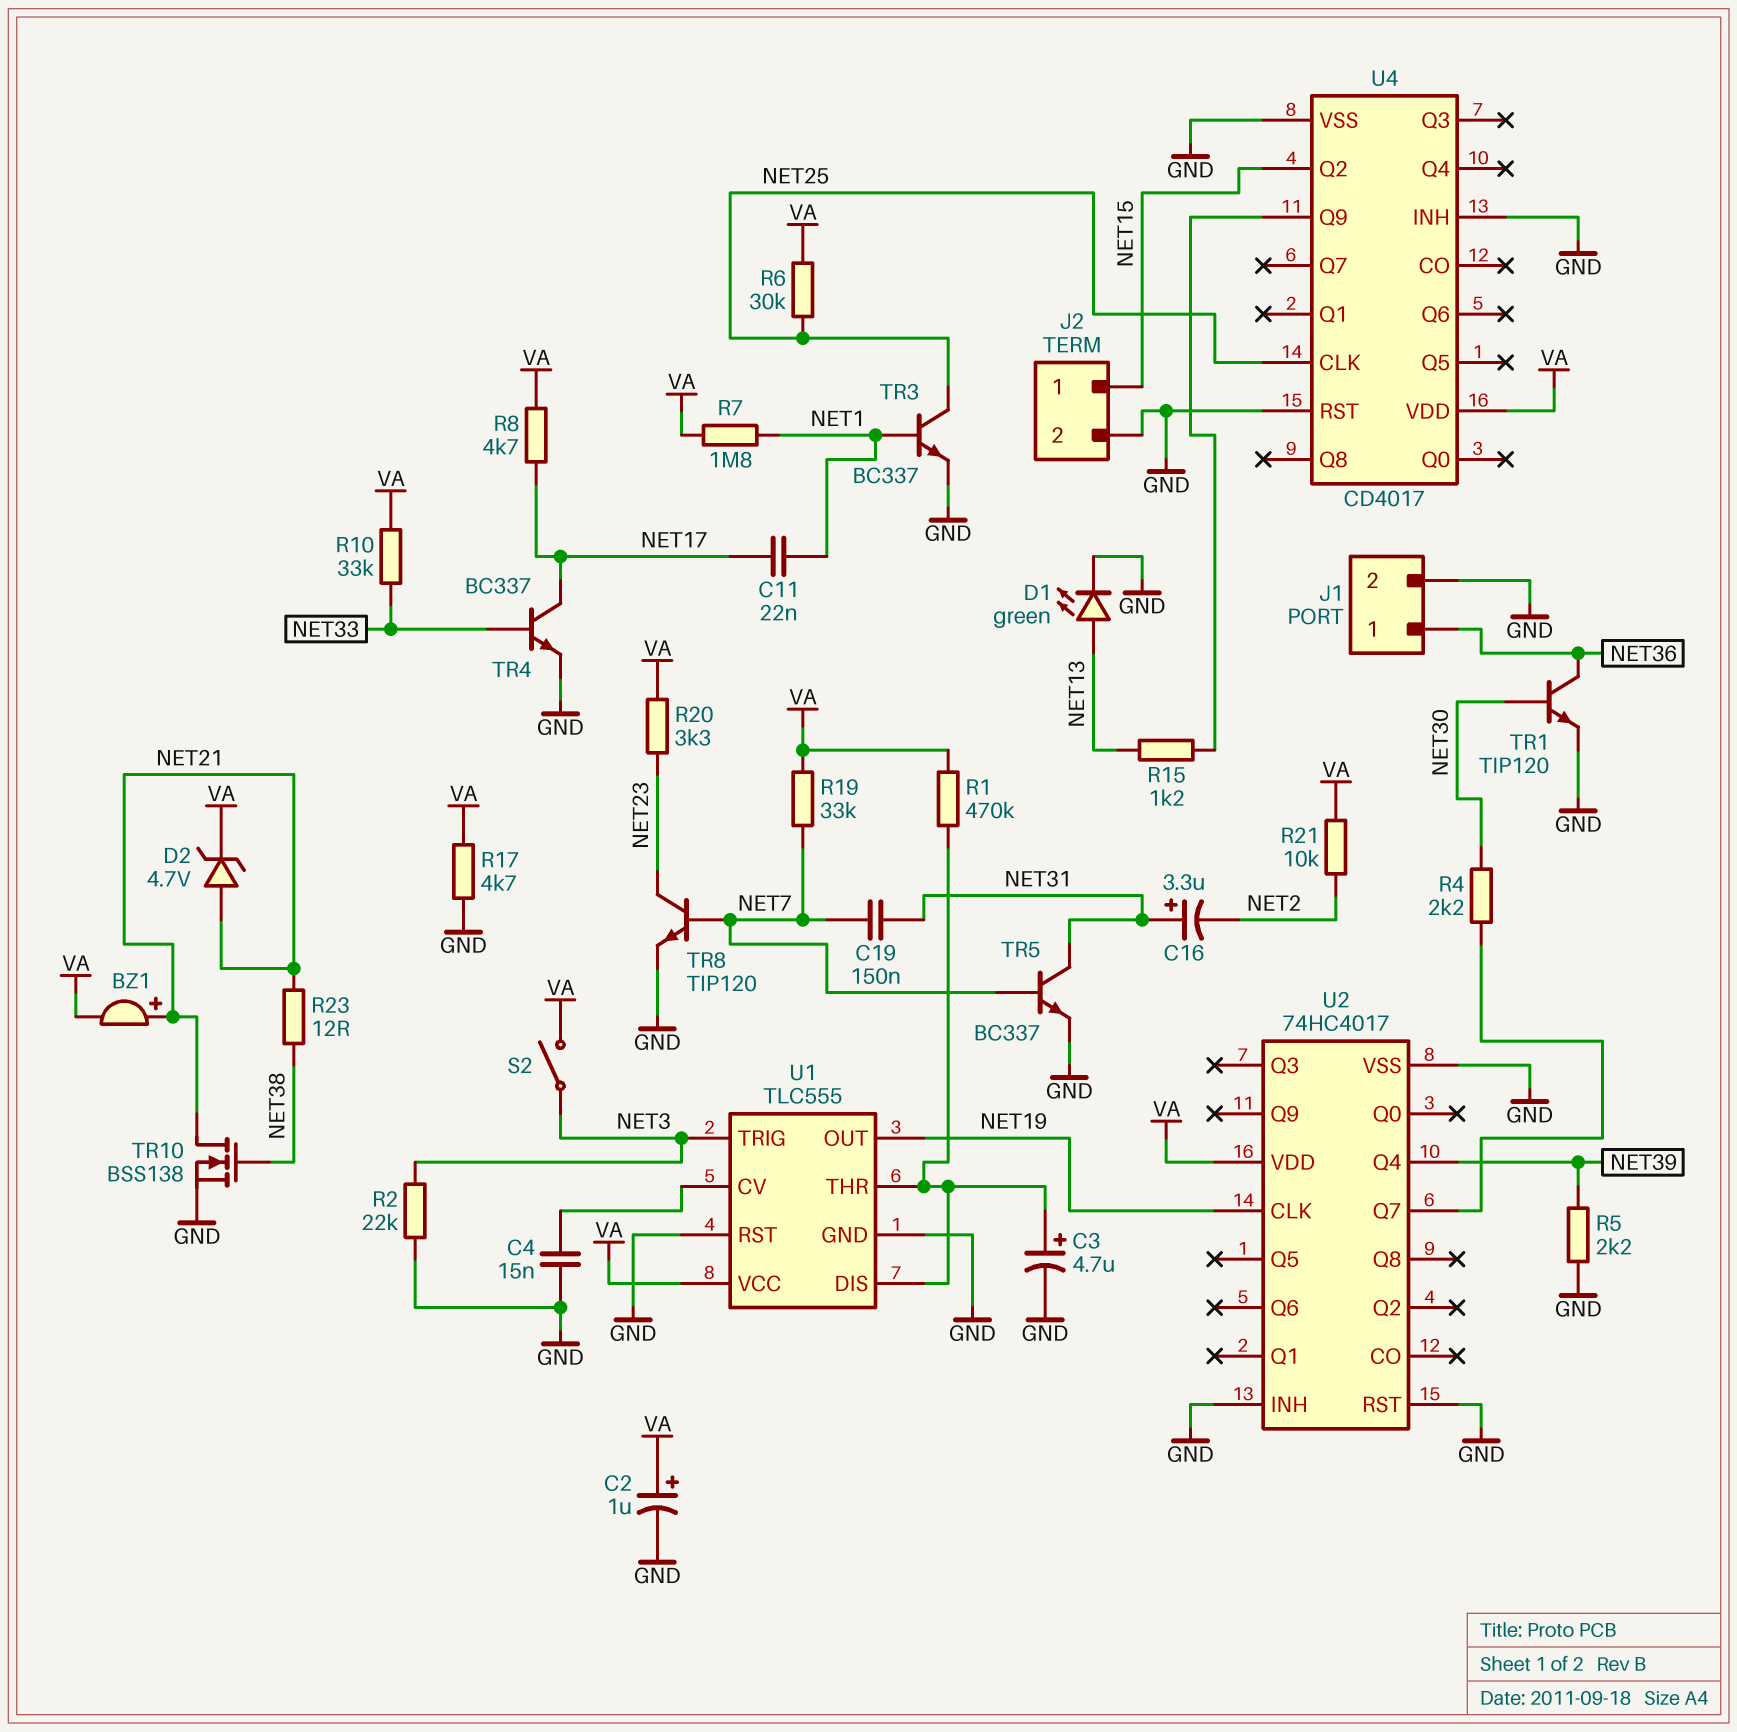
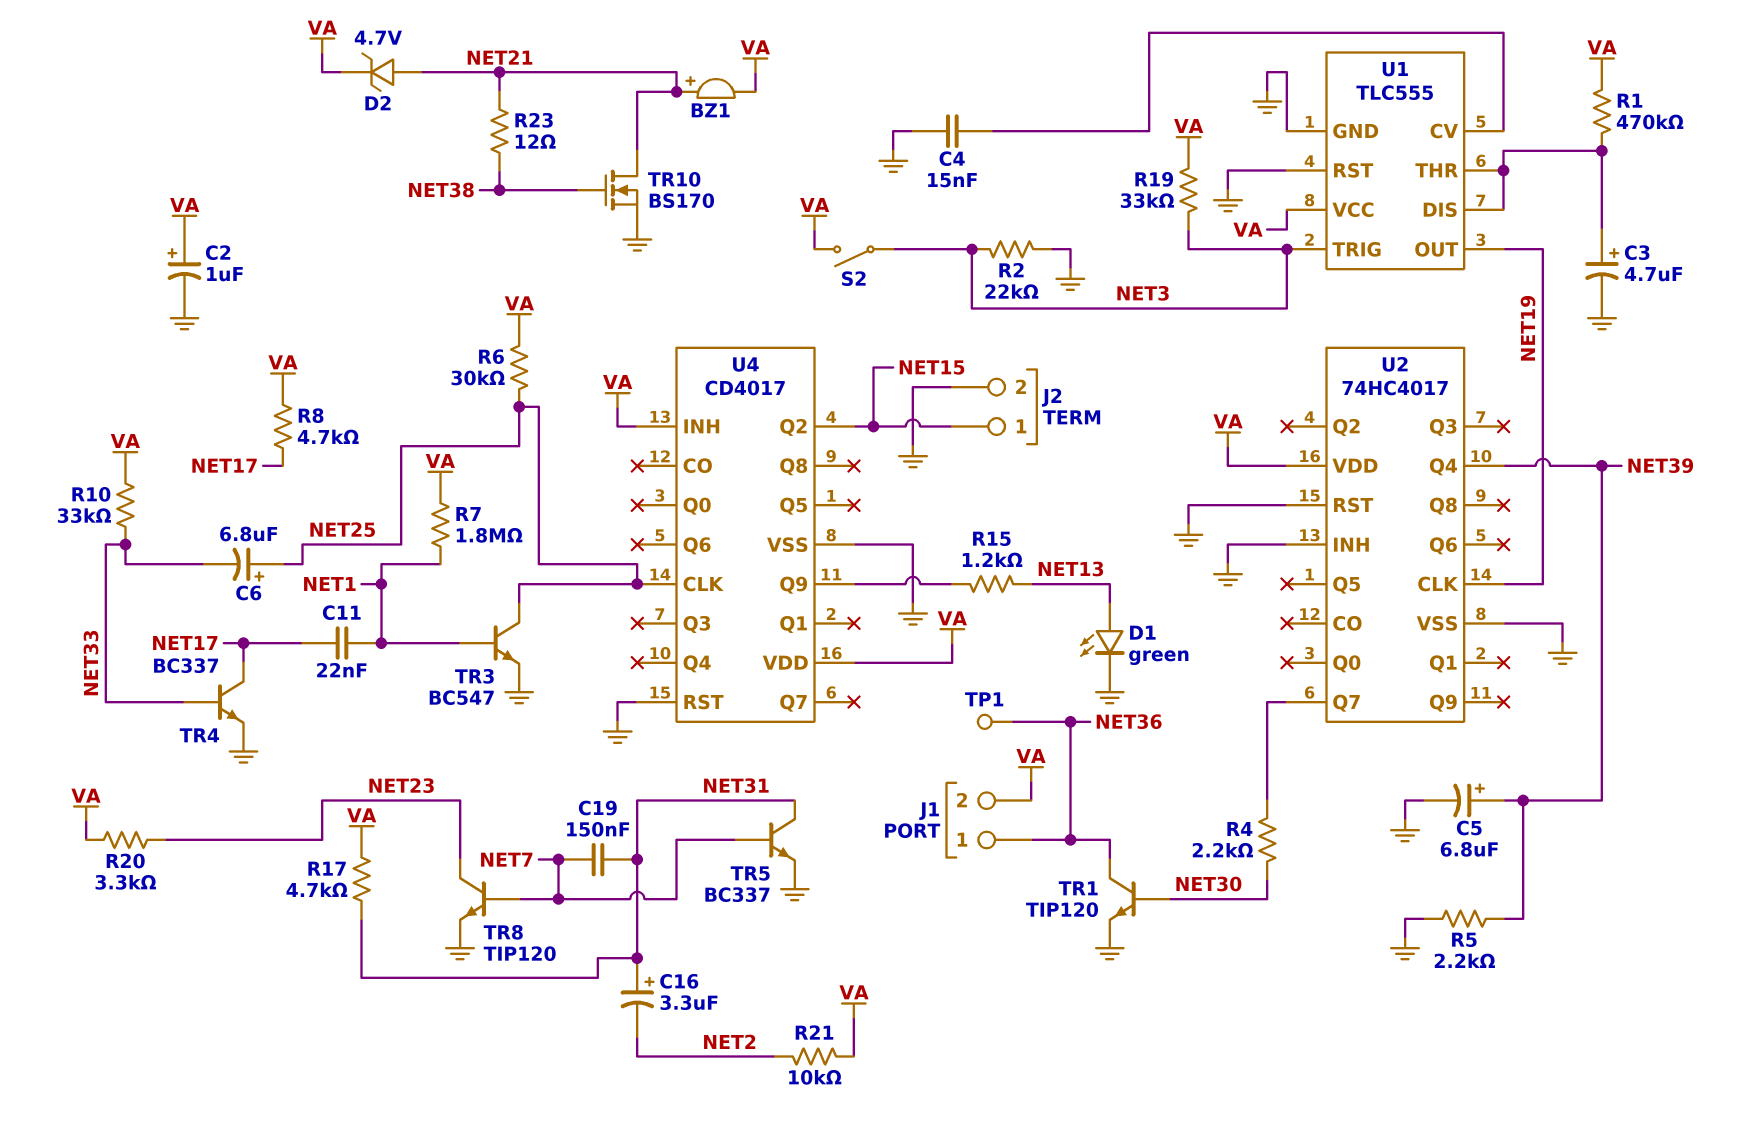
C5: none -> 6.8uF (plus NET39, minus GND)
C6: none -> 6.8uF (plus NET25, minus NET33)
J1 pin 2: GND -> VA
R17: 4.7k (GND, VA) -> 4.7k (NET31, VA)
R19: 33k (NET7, VA) -> 33k (NET3, VA)
TP1: none -> test point (NET36)
TR3: NPN BC337 (B NET1, C NET25, E GND) -> NPN BC547 (B NET1, C NET25, E GND)
TR10: NMOS BSS138 (G NET38, D NET21, S GND) -> NMOS BS170 (G NET38, D NET21, S GND)
U4 pin INH: GND -> VA

